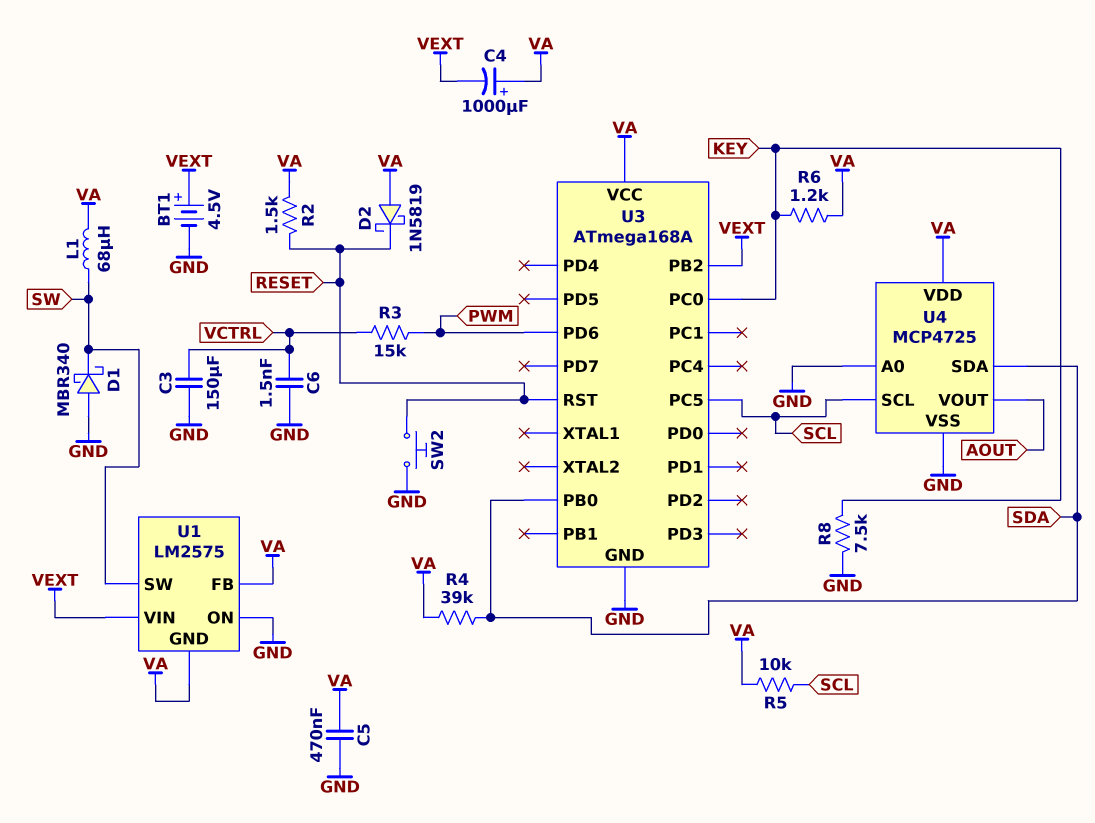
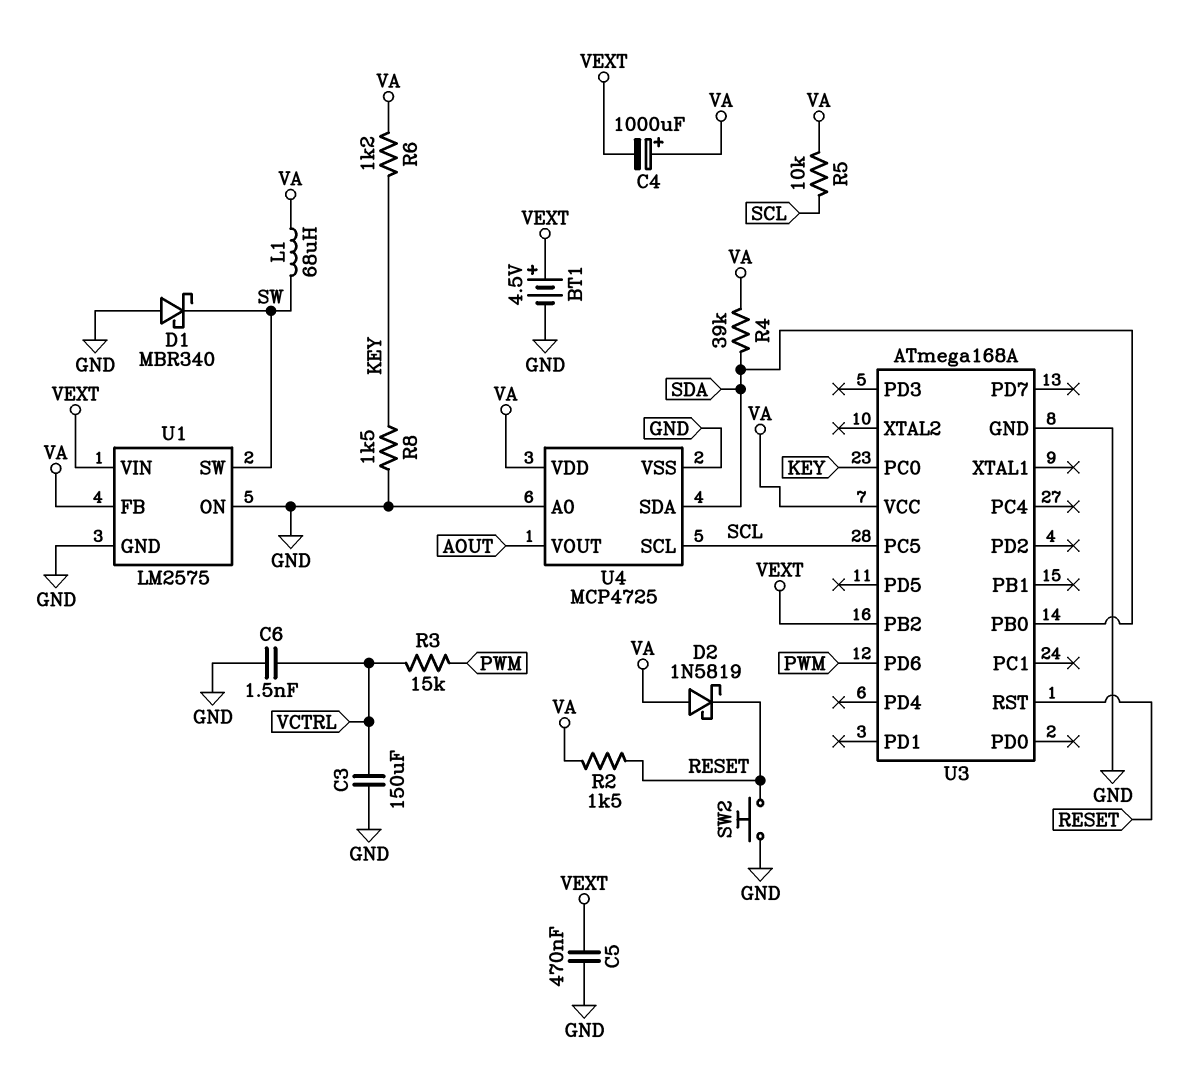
C5: 470nF (GND, VA) -> 470nF (GND, VEXT)
R8: 7.5k (GND, KEY) -> 1.5k (GND, KEY)
U1 pin GND: VA -> GND

